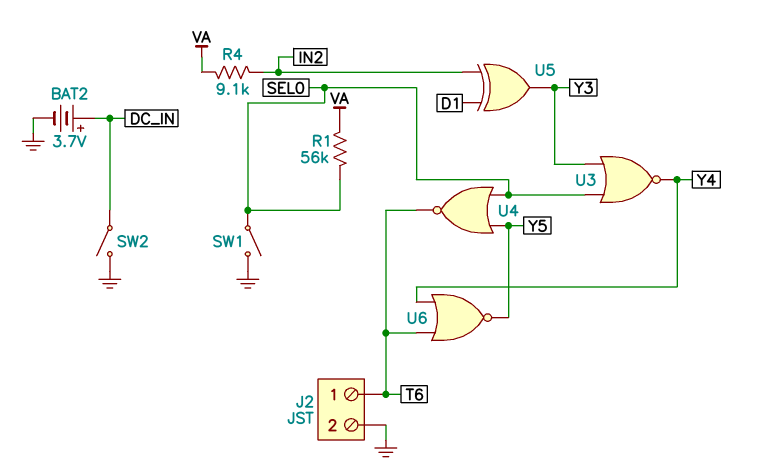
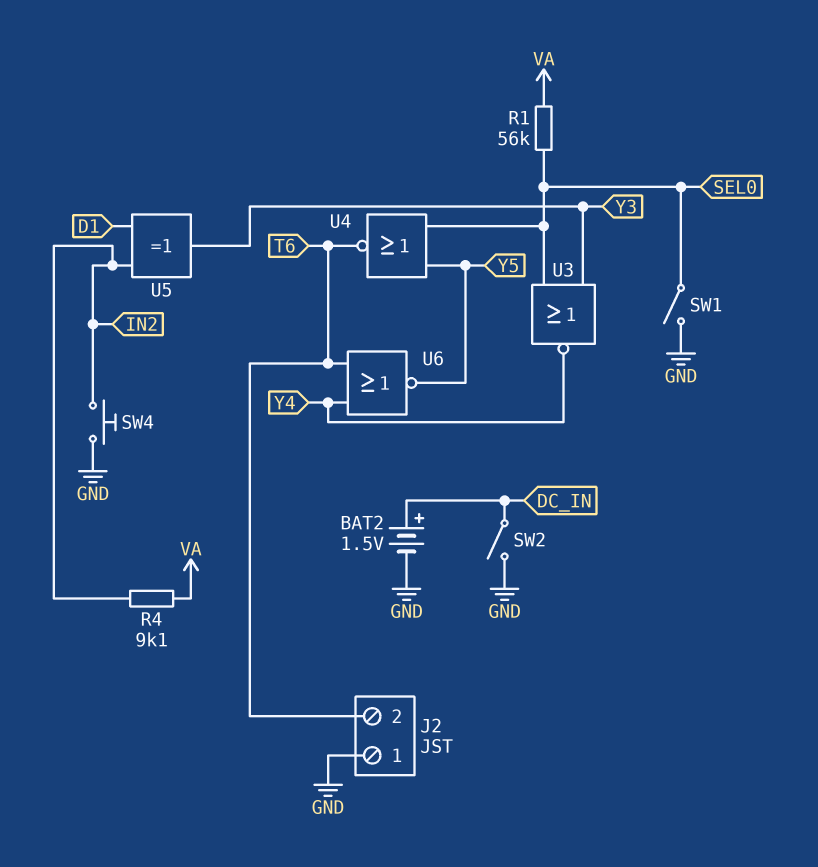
BAT2: 3.7V (plus DC_IN, minus GND) -> 1.5V (plus DC_IN, minus GND)
J2 pin 1: T6 -> GND
J2 pin 2: GND -> T6
SW4: none -> button (GND, IN2)

